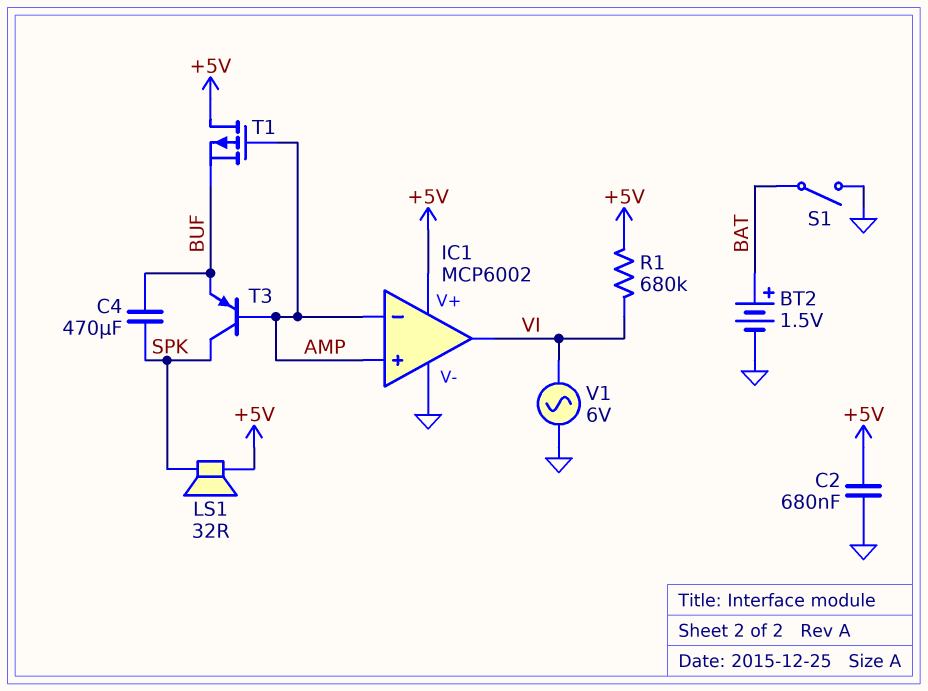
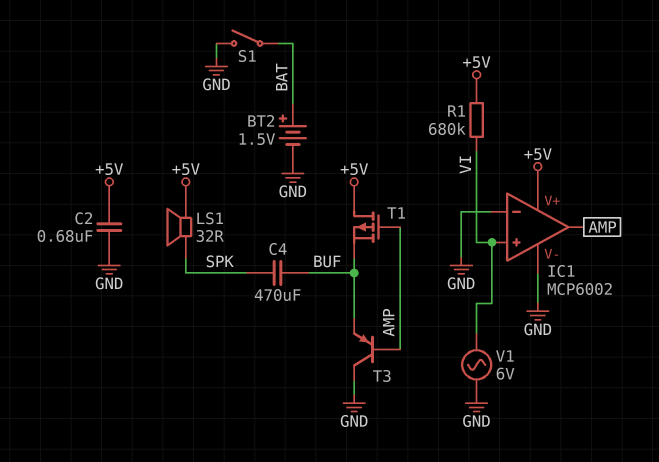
IC1 pin in+: AMP -> VI
IC1 pin in-: AMP -> GND
IC1 pin out: VI -> AMP
T3: PNP (B AMP, C SPK, E BUF) -> PNP (B AMP, C GND, E BUF)

